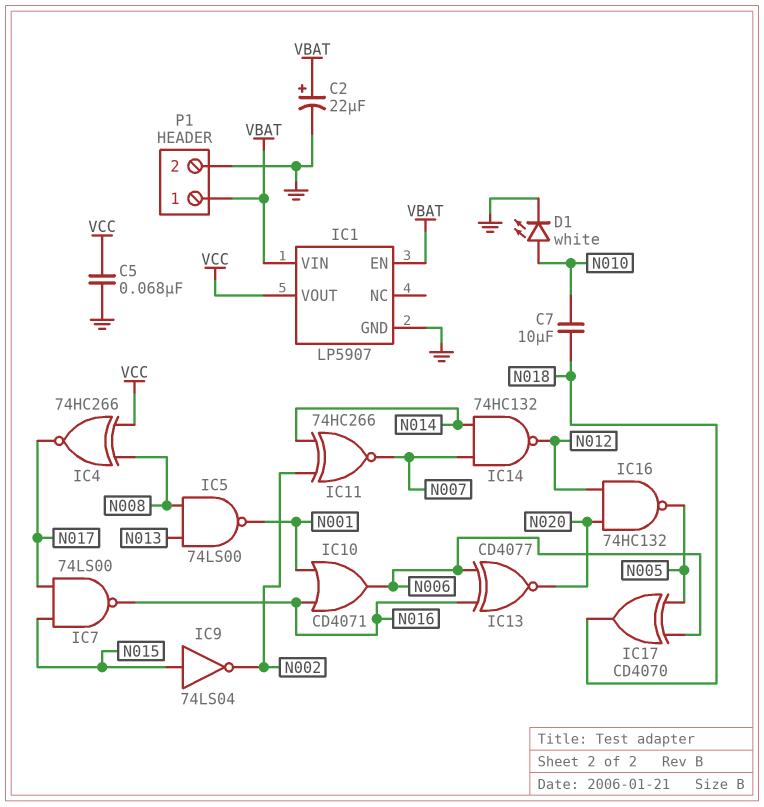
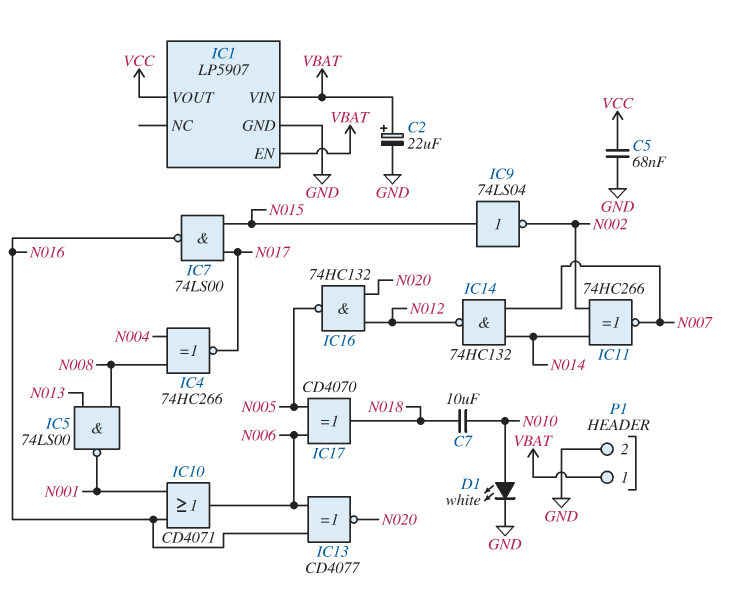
IC4: XNOR 74HC266 (in N008, in VCC, out N017) -> XNOR 74HC266 (in N004, in N008, out N017)

